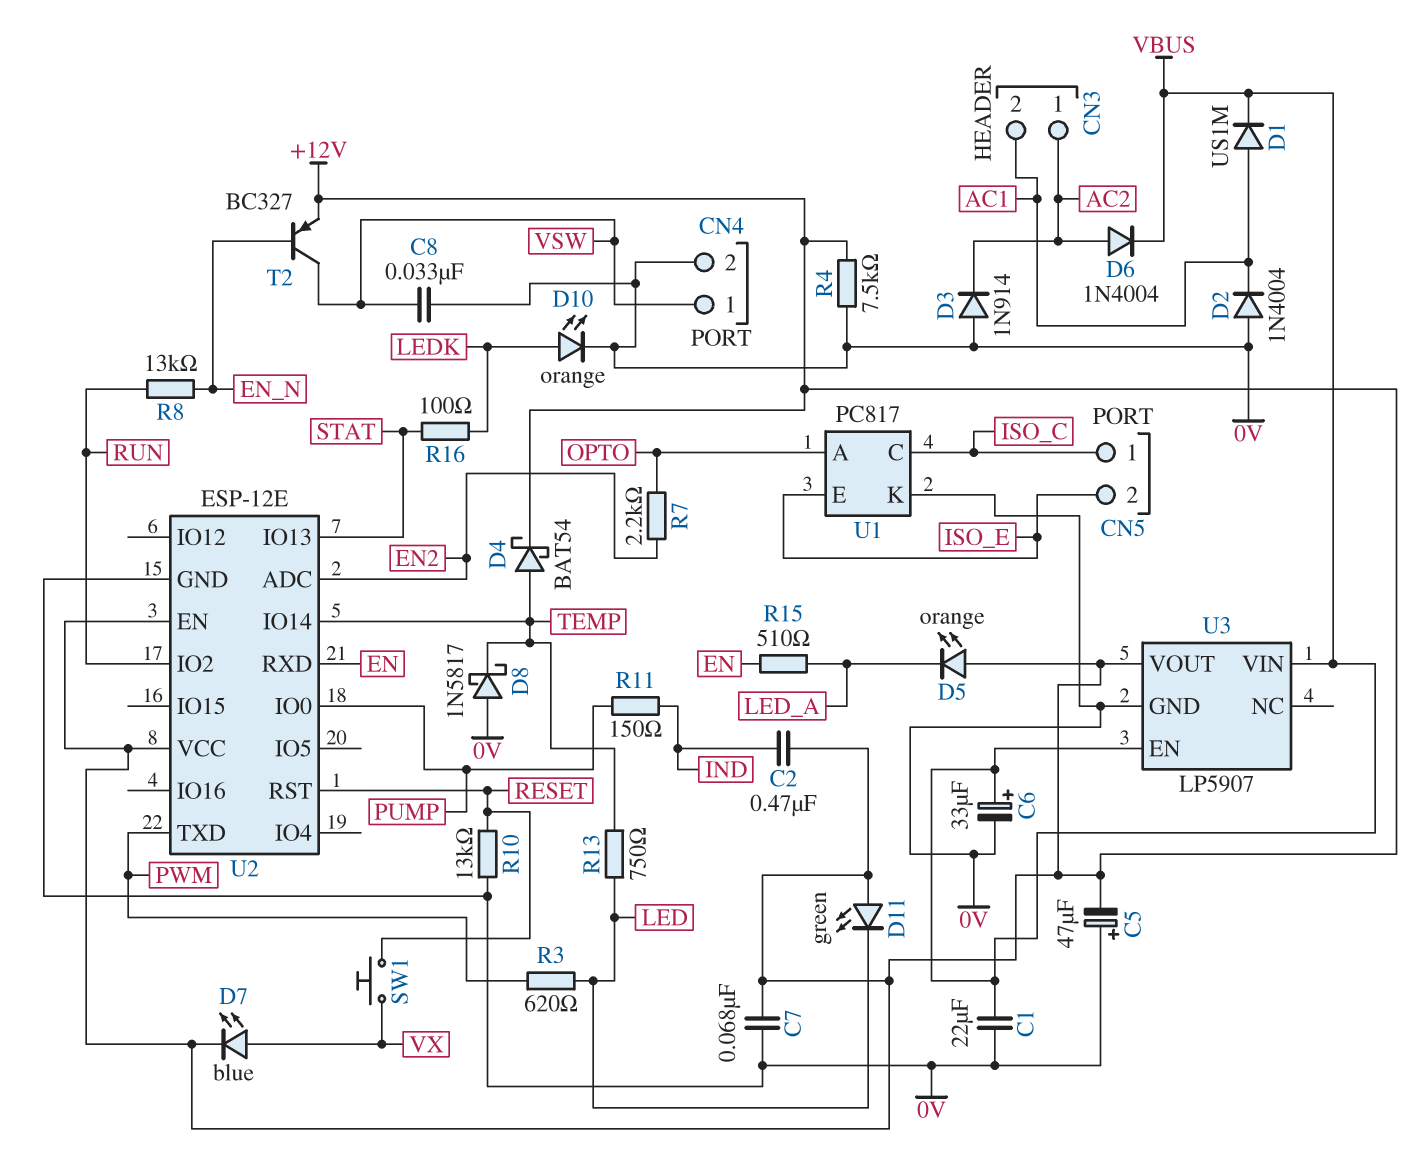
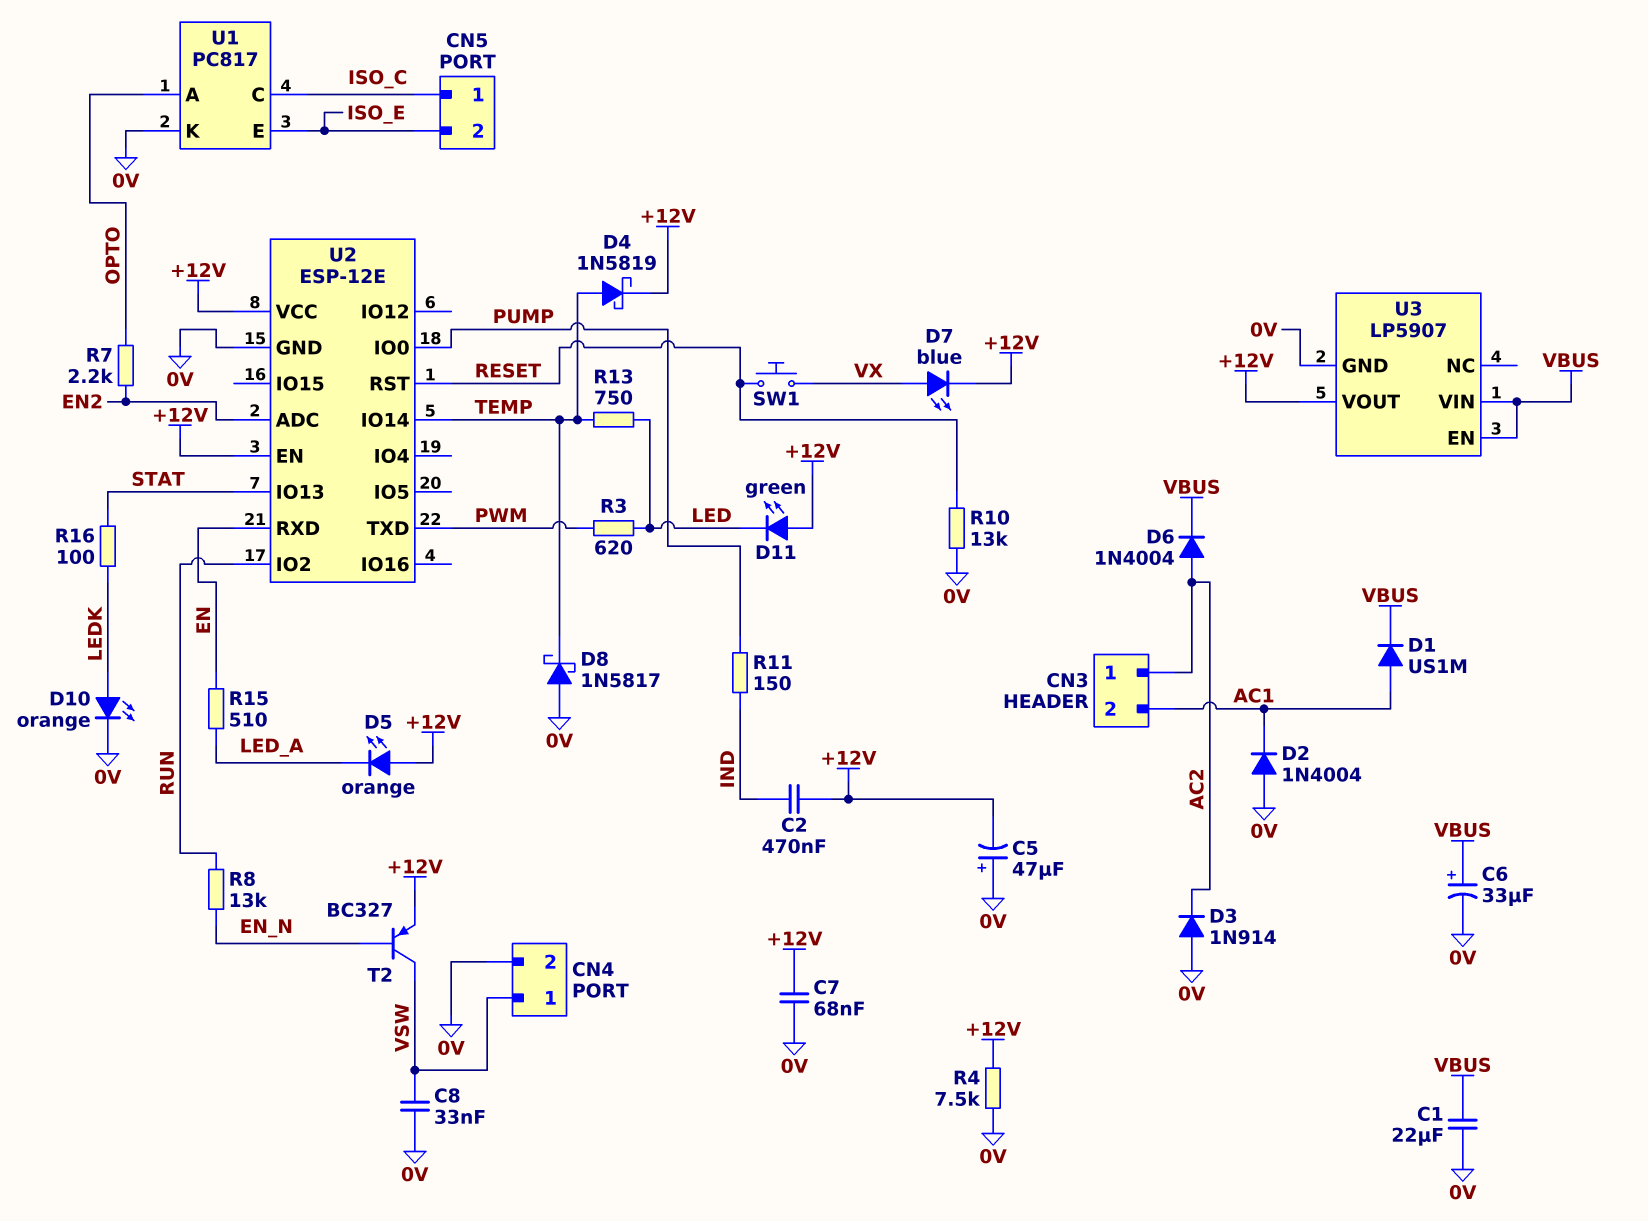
D4: schottky BAT54 (A TEMP, K +12V) -> schottky 1N5819 (A TEMP, K +12V)

